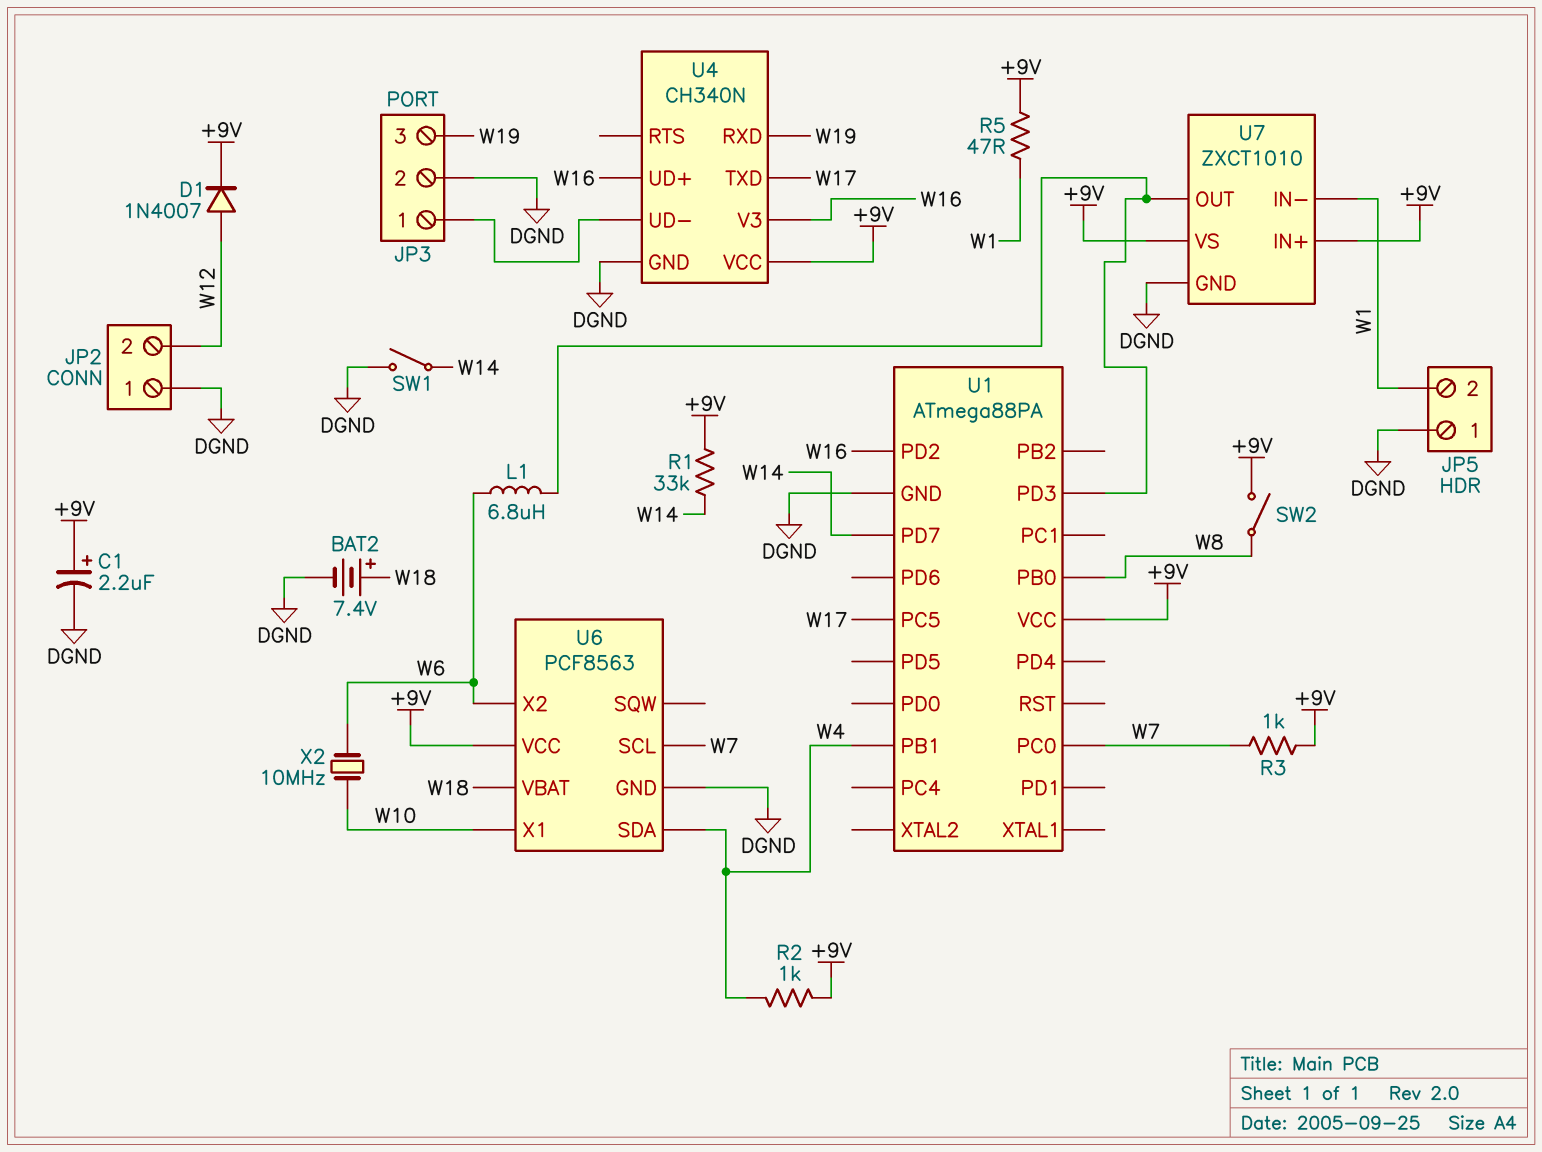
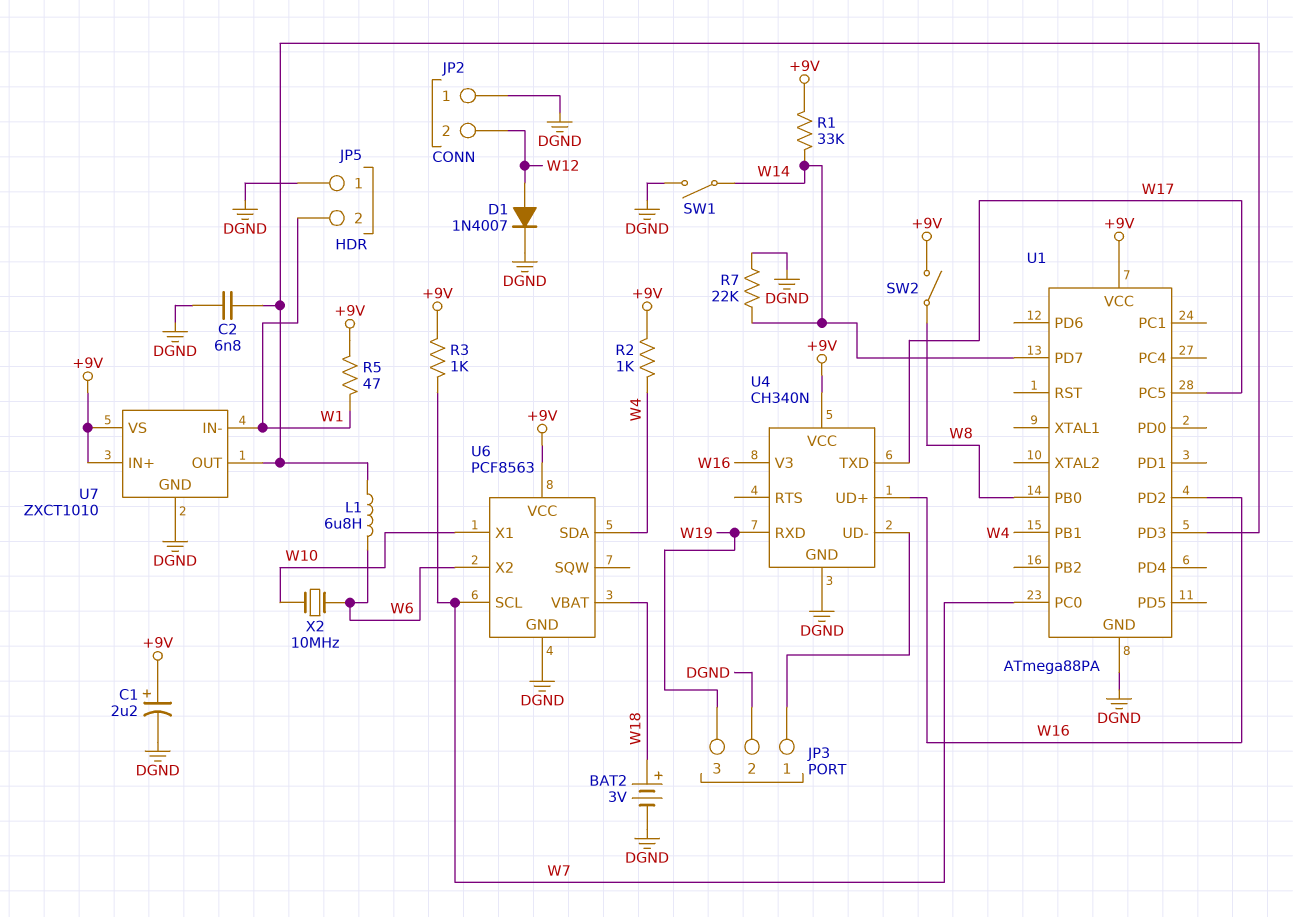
BAT2: 7.4V (plus W18, minus DGND) -> 3V (plus W18, minus DGND)
C2: none -> 6.8nF (DGND, U1/PD3)
D1: diode 1N4007 (A W12, K +9V) -> diode 1N4007 (A W12, K DGND)
R7: none -> 22k (DGND, W14)

